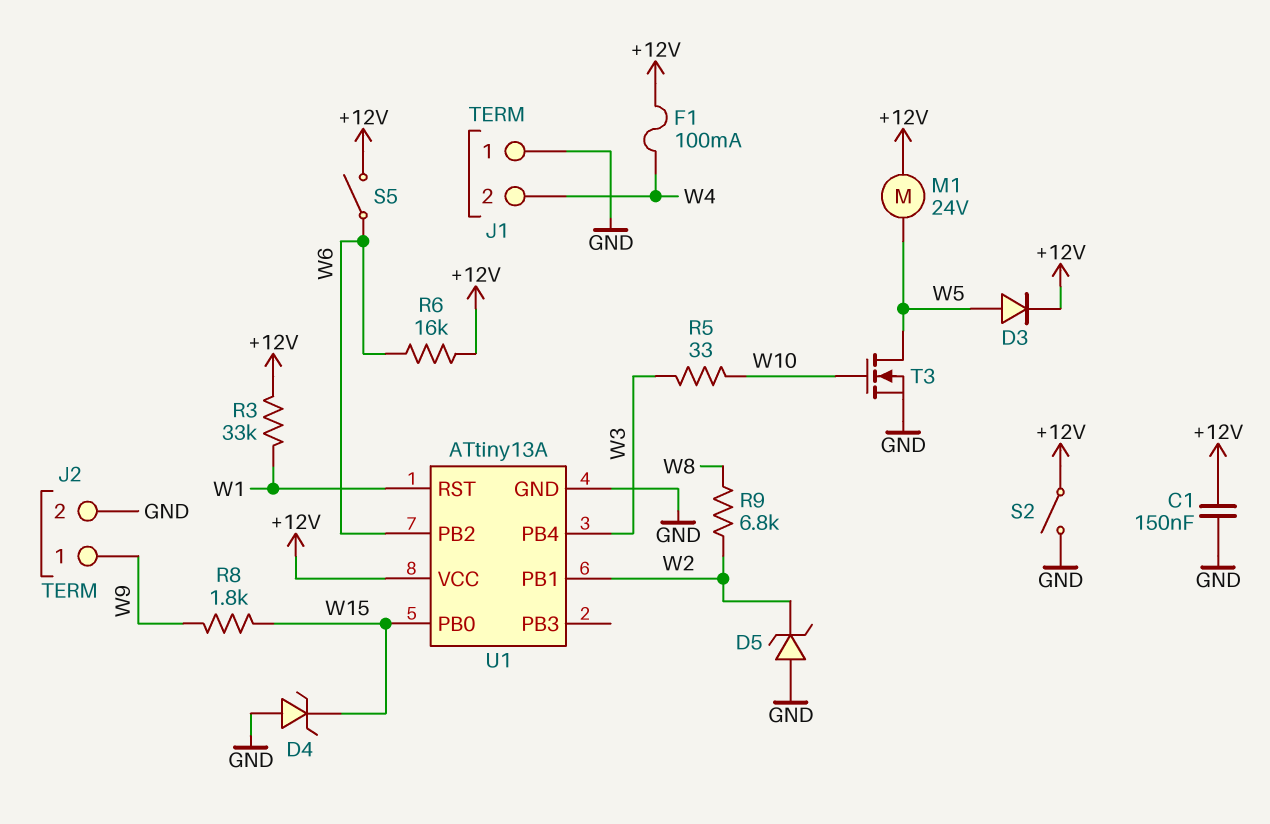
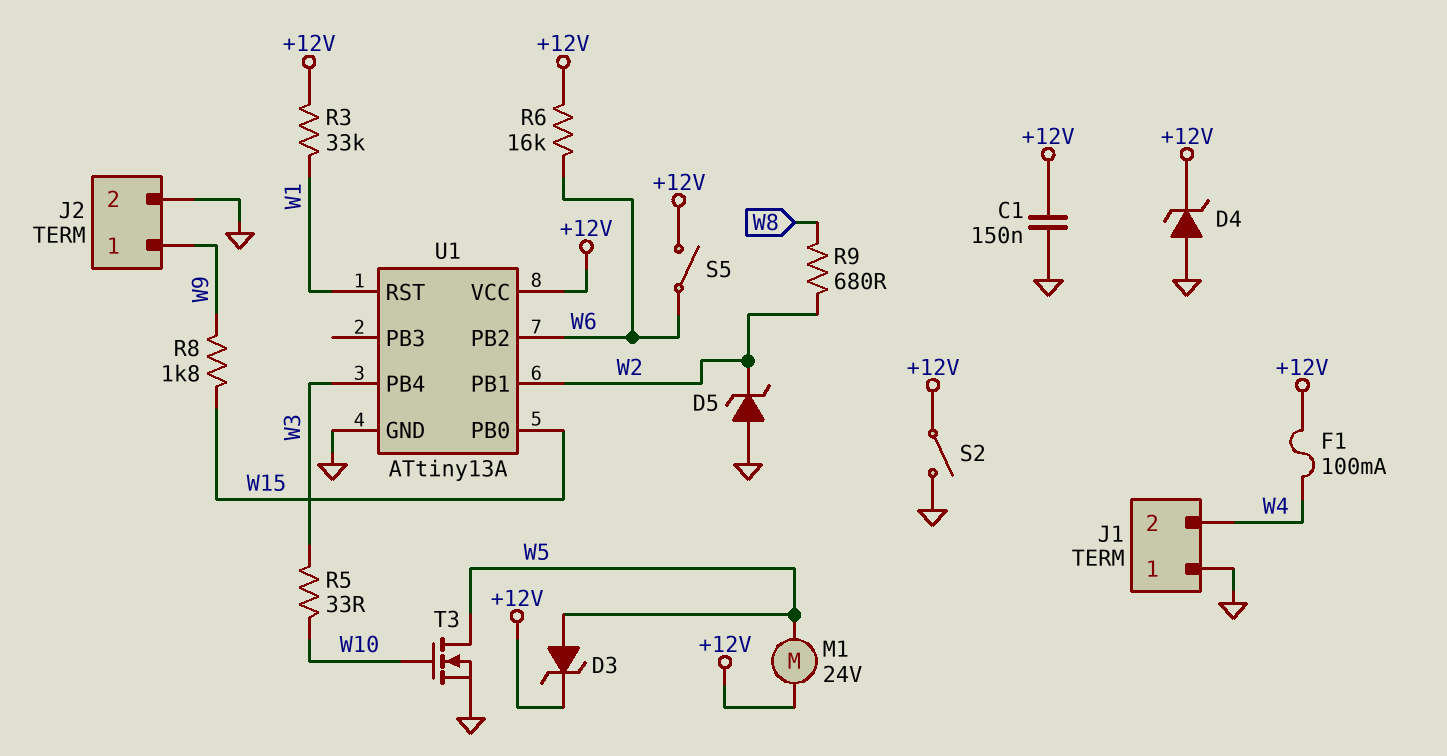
D3: diode (A W5, K +12V) -> zener (A W5, K +12V)
D4: zener (A GND, K W15) -> zener (A GND, K +12V)
R9: 6.8k (W2, W8) -> 680 (W2, W8)

